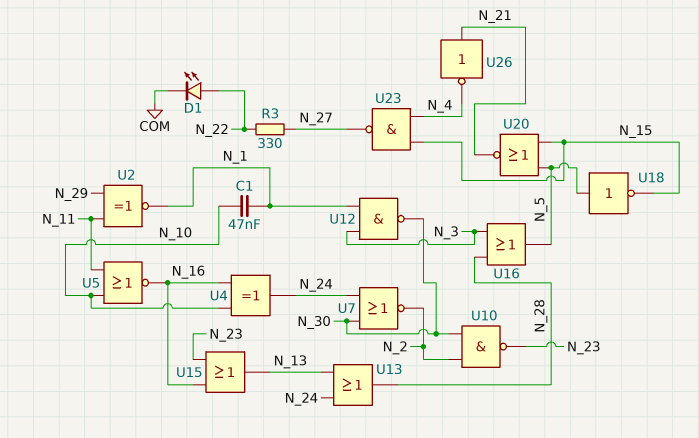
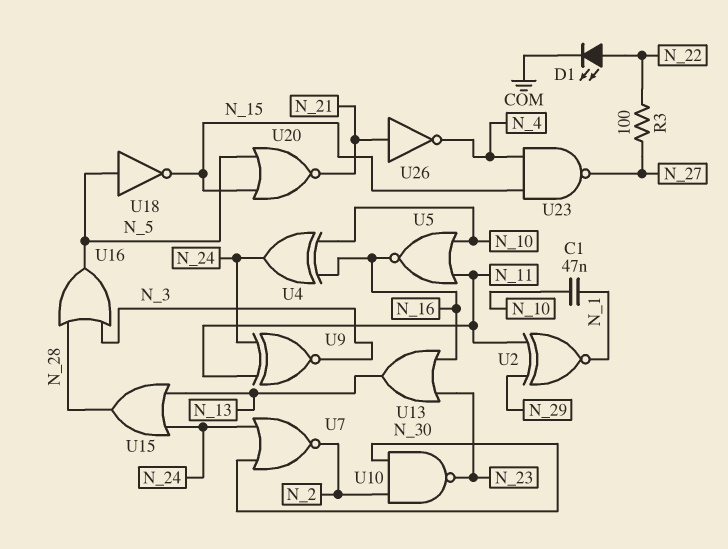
R3: 330 (N_22, N_27) -> 100 (N_22, N_27)
U9: none -> XNOR (in N_11, in N_24, out N_3)
U12: NAND (in N_1, in N_3, out N_30) -> none
U13: OR (in N_13, in N_24, out N_28) -> OR (in N_16, in N_23, out N_13)
U15: OR (in N_16, in N_23, out N_13) -> OR (in N_13, in N_24, out N_28)

